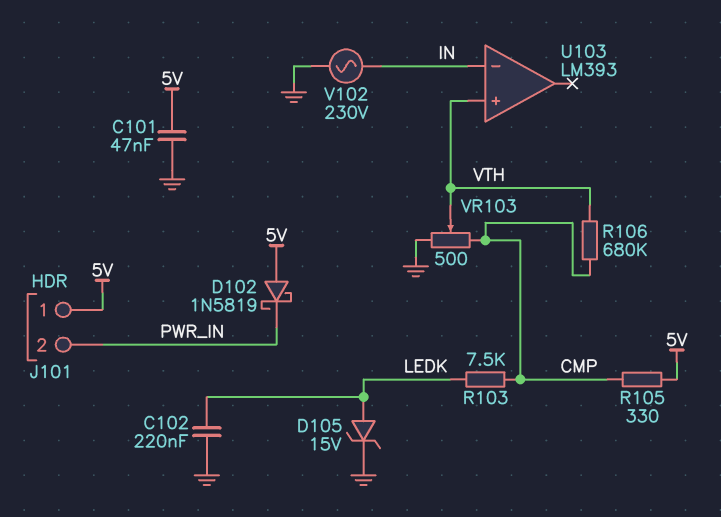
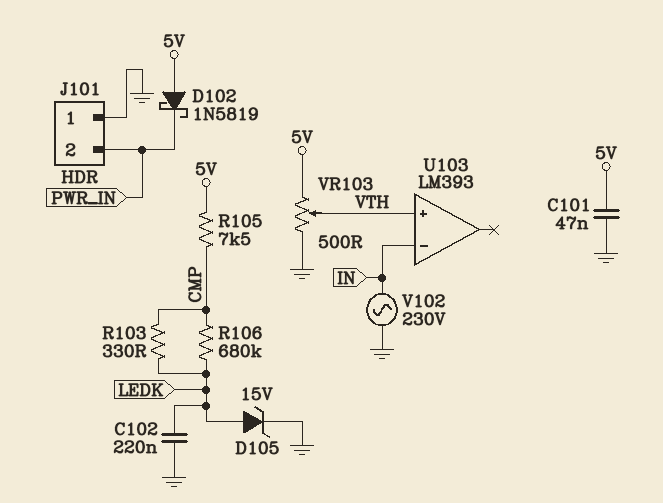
J101 pin 1: 5V -> GND
R103: 7.5k (CMP, LEDK) -> 330 (CMP, LEDK)
R105: 330 (5V, CMP) -> 7.5k (5V, CMP)
R106: 680k (CMP, VTH) -> 680k (CMP, LEDK)
VR103: 500 (CMP, GND, wiper VTH) -> 500 (5V, GND, wiper VTH)

